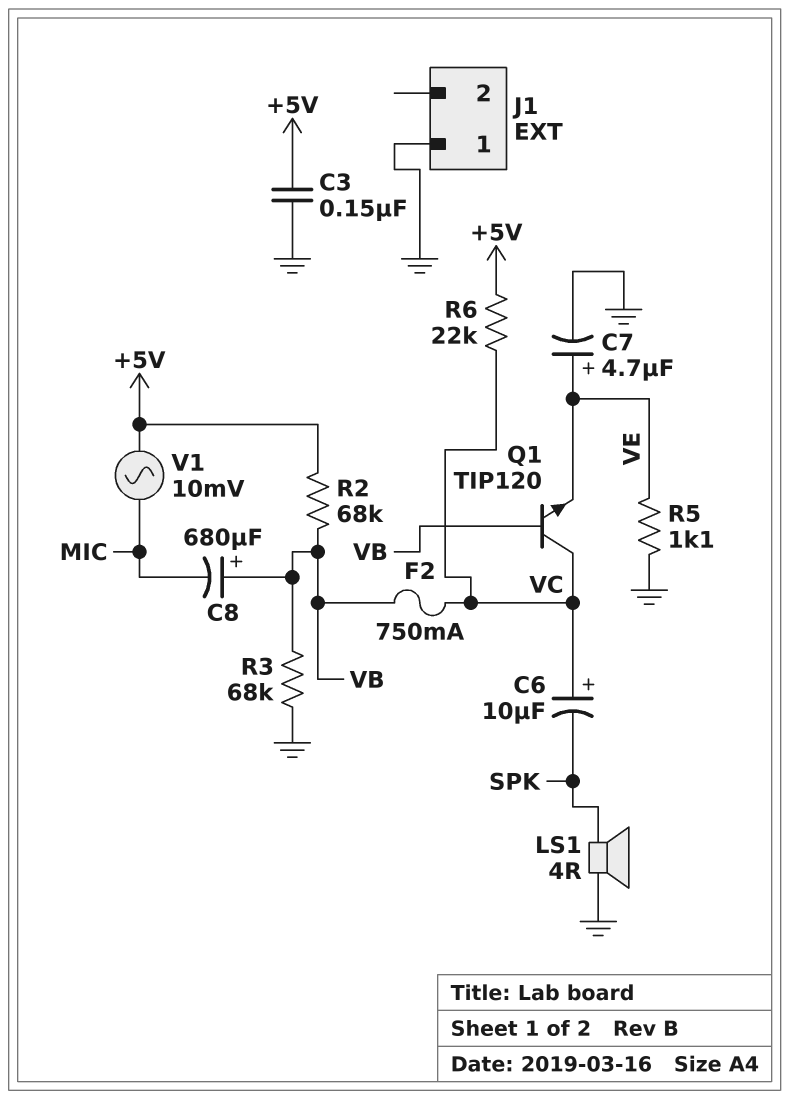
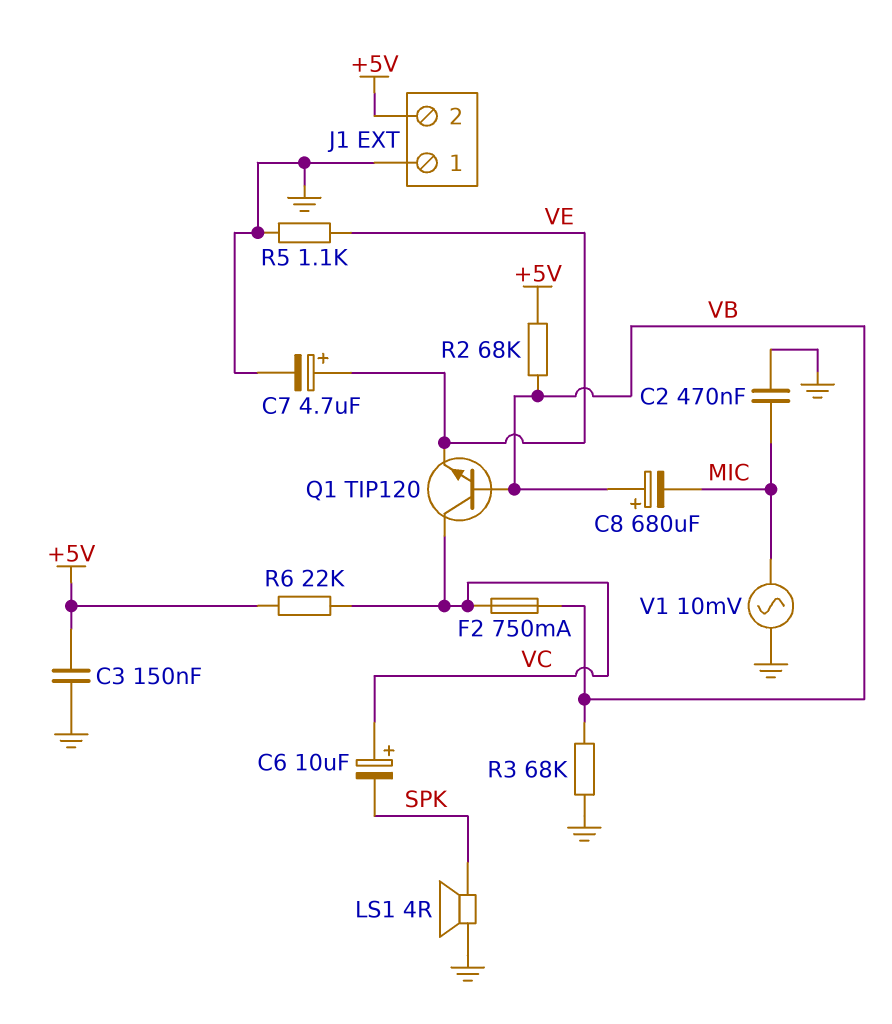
C2: none -> 470nF (GND, MIC)
J1 pin 2: none -> +5V
V1: AC 10mV (+5V, MIC) -> AC 10mV (GND, MIC)

